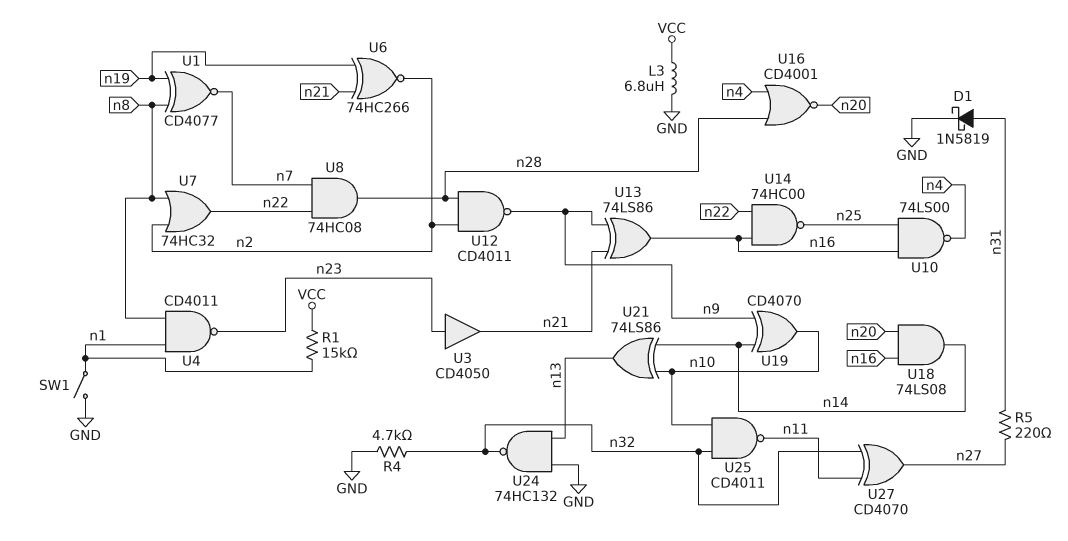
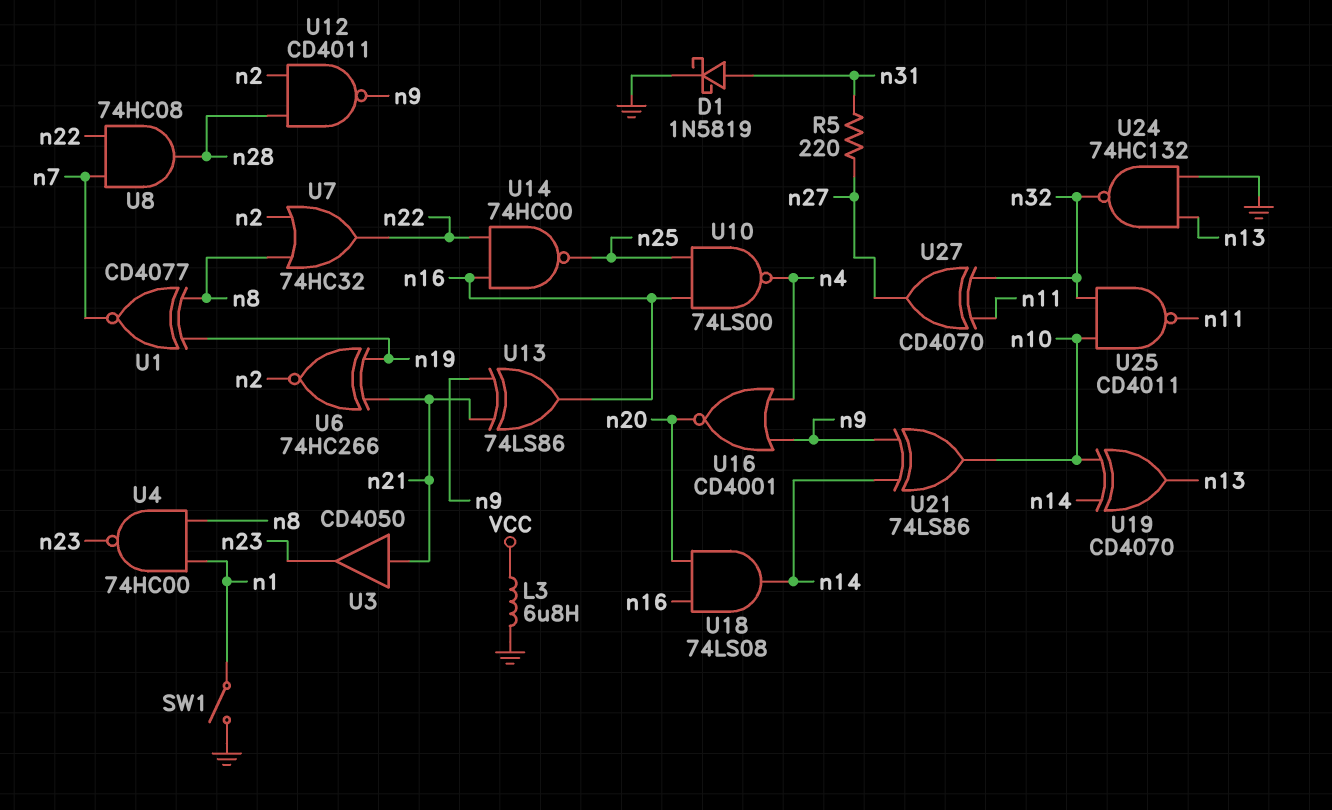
R1: 15k (VCC, n1) -> none
R4: 4.7k (GND, n32) -> none
U3: buffer CD4050 (in n23, out n21) -> buffer CD4050 (in n21, out n23)
U4: NAND CD4011 (in n1, in n8, out n23) -> NAND 74HC00 (in n1, in n8, out n23)
U16: NOR CD4001 (in n4, in n28, out n20) -> NOR CD4001 (in n4, in n9, out n20)
U19: XOR CD4070 (in n9, in n14, out n10) -> XOR CD4070 (in n10, in n14, out n13)
U21: XOR 74LS86 (in n10, in n14, out n13) -> XOR 74LS86 (in n9, in n14, out n10)

